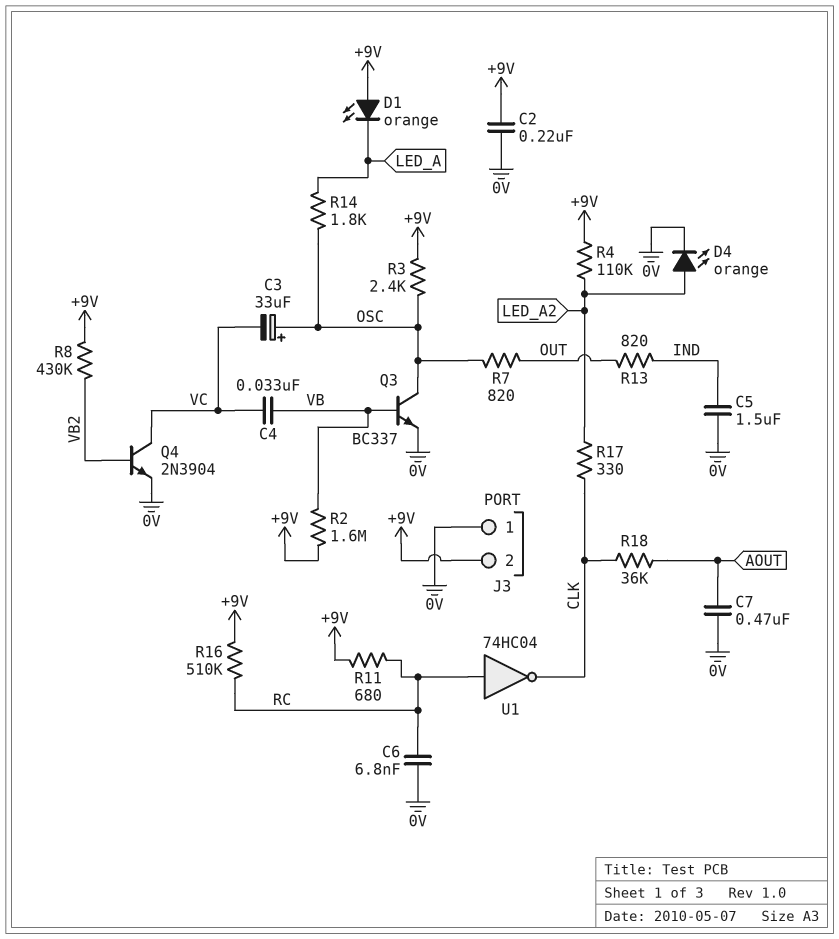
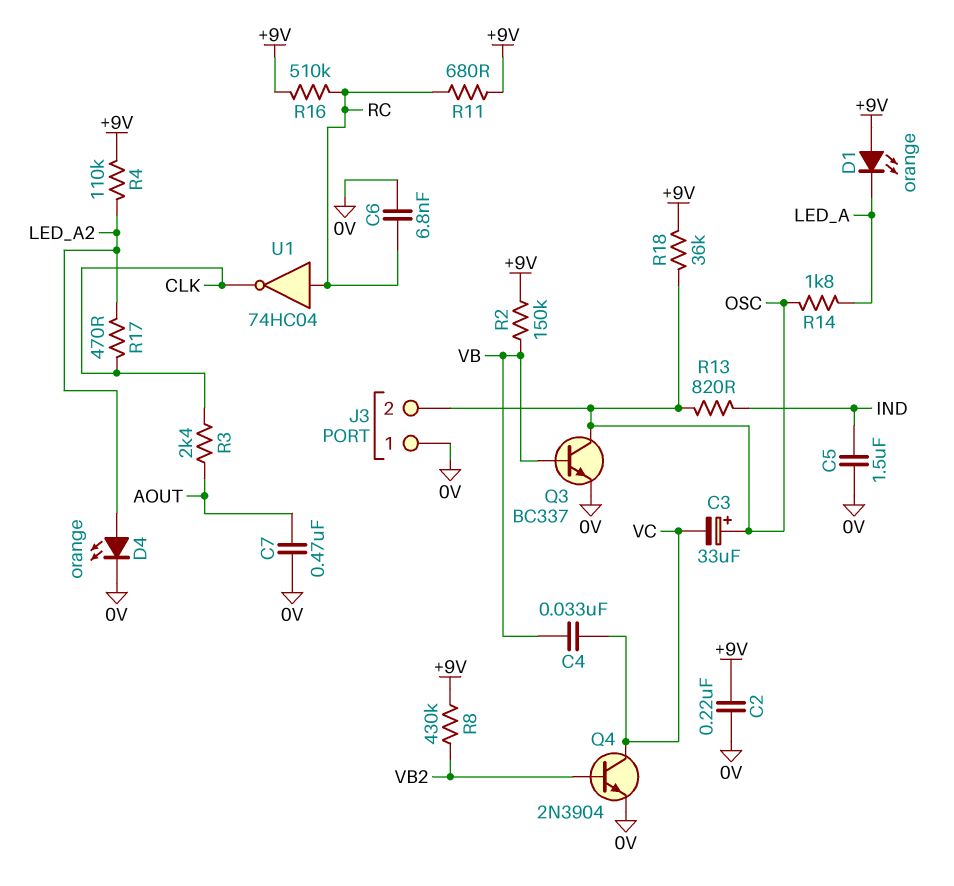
J3 pin 2: +9V -> OSC
R2: 1.6M (+9V, VB) -> 150k (+9V, VB)
R3: 2.4k (+9V, OSC) -> 2.4k (AOUT, CLK)
R7: 820 (OSC, OUT) -> none
R13: 820 (IND, OUT) -> 820 (IND, OSC)
R17: 330 (CLK, LED_A2) -> 470 (CLK, LED_A2)
R18: 36k (AOUT, CLK) -> 36k (+9V, OSC)

